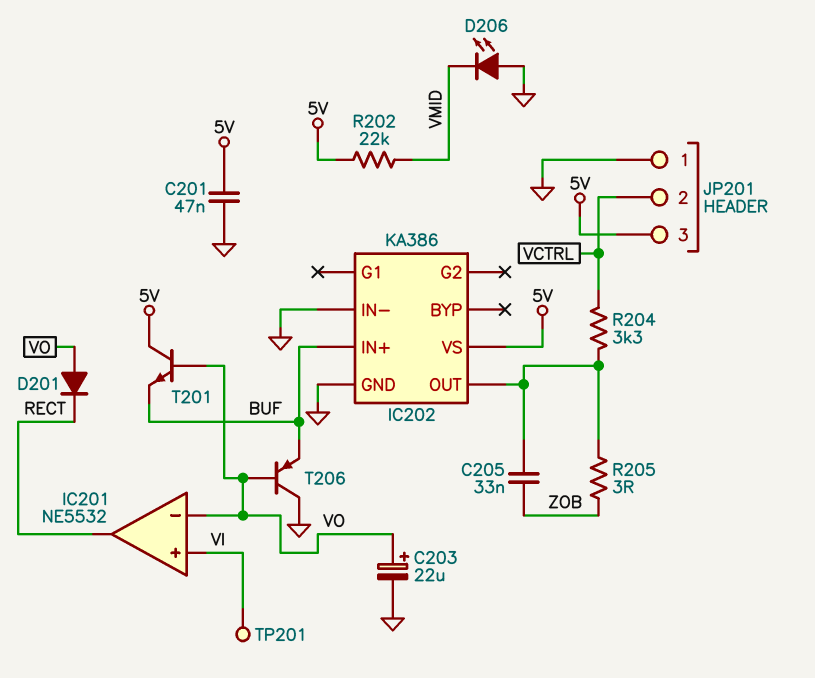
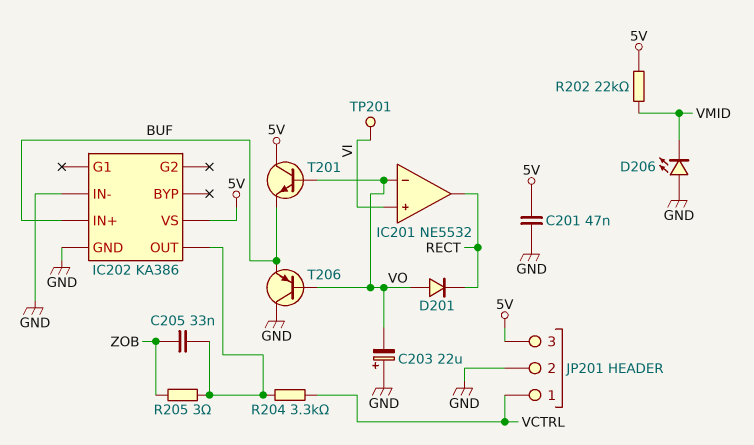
C203: 22uF (plus VO, minus GND) -> 22uF (plus GND, minus VO)
JP201 pin 1: GND -> VCTRL
JP201 pin 2: VCTRL -> GND

